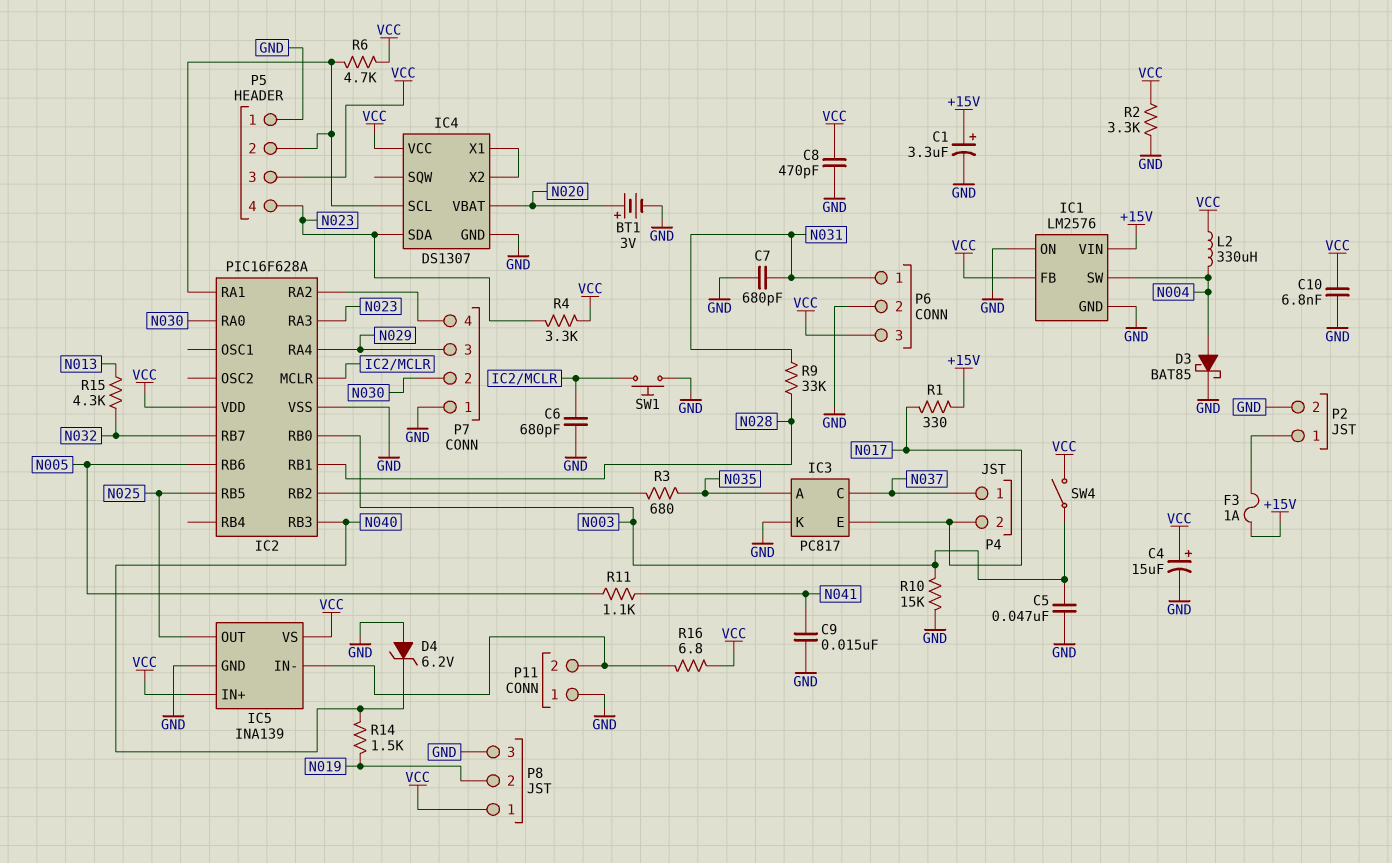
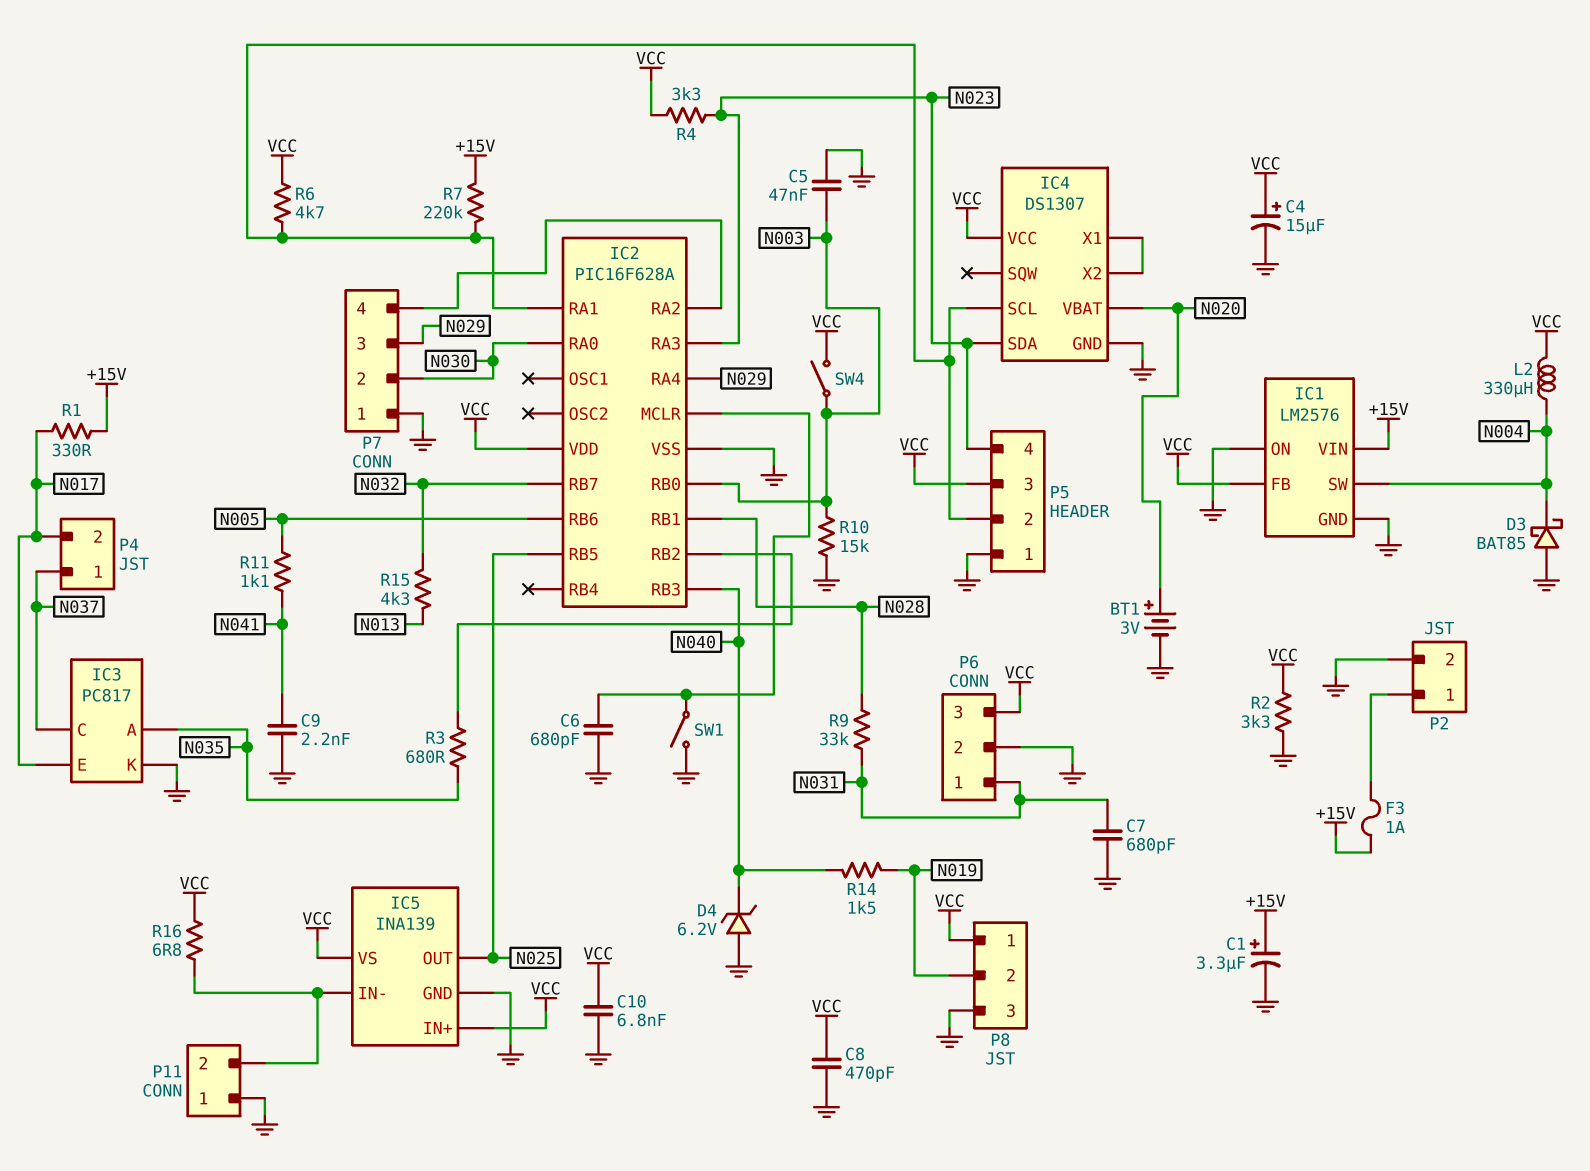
C9: 15nF (GND, N041) -> 2.2nF (GND, N041)
D3: schottky BAT85 (A N004, K GND) -> schottky BAT85 (A GND, K N004)
R7: none -> 220k (+15V, IC2/RA1)
SW1: button (GND, IC2/MCLR) -> switch (GND, IC2/MCLR)

